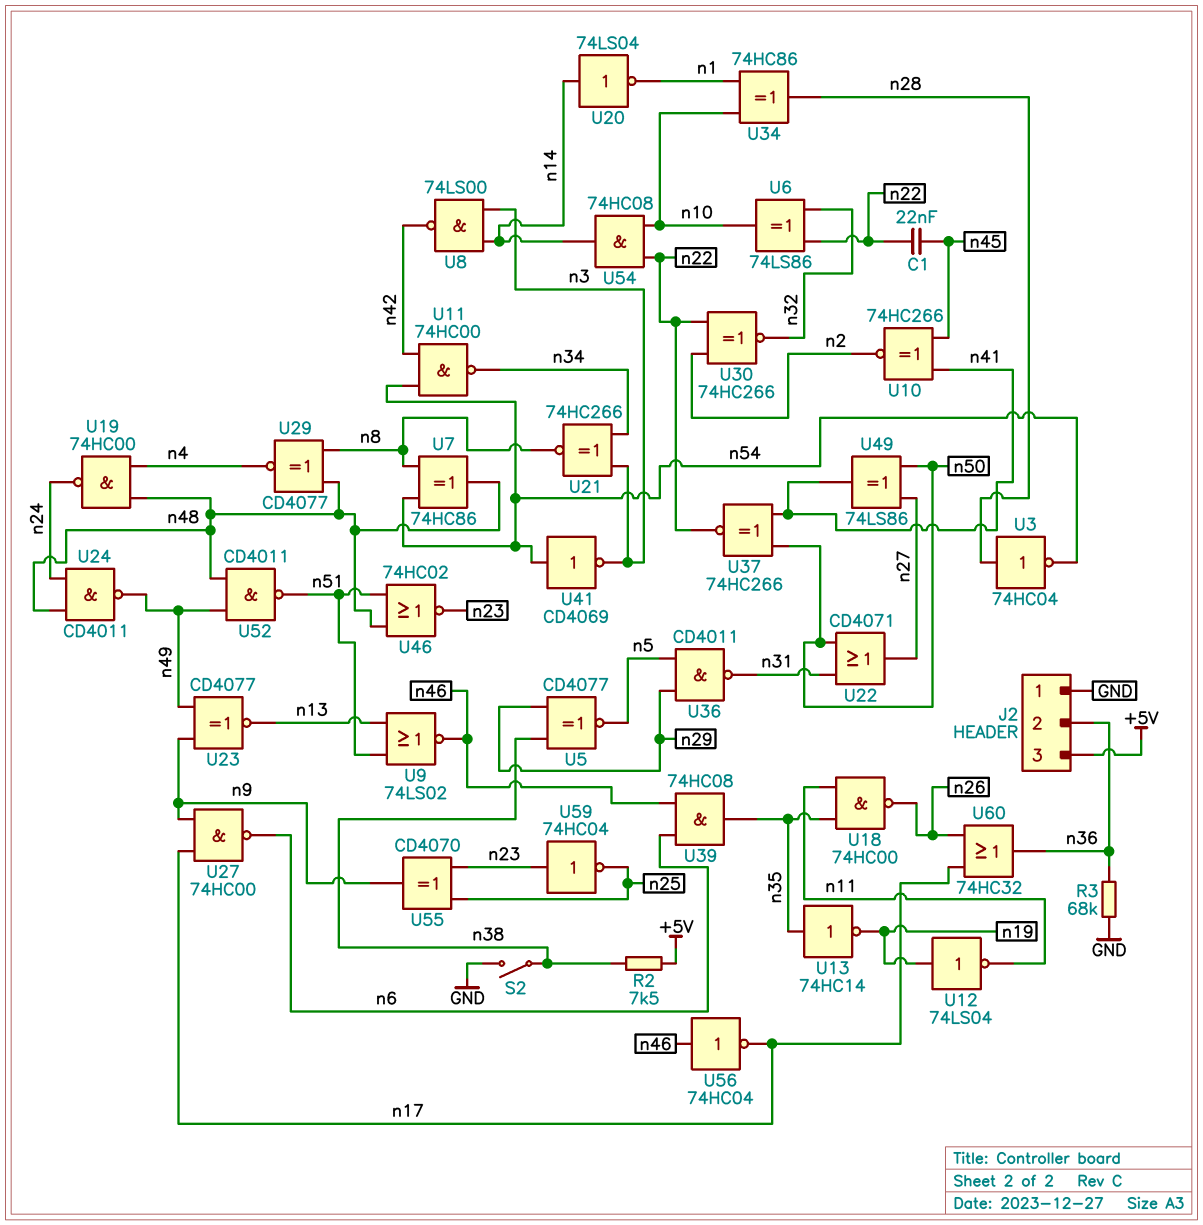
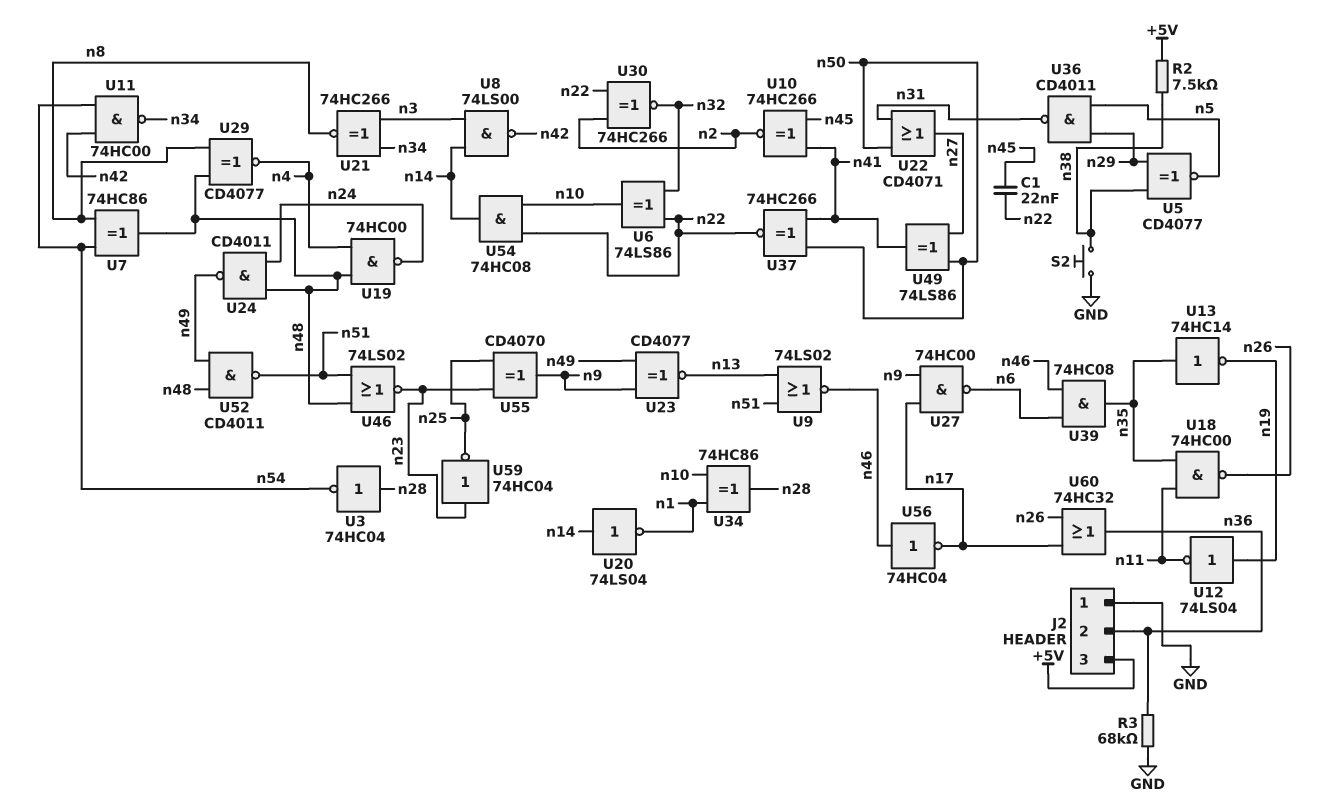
S2: switch (GND, n38) -> button (GND, n38)
U41: NOT CD4069 (in n54, out n3) -> none
U46: NOR 74HC02 (in n48, in n51, out n23) -> NOR 74LS02 (in n48, in n51, out n23)

